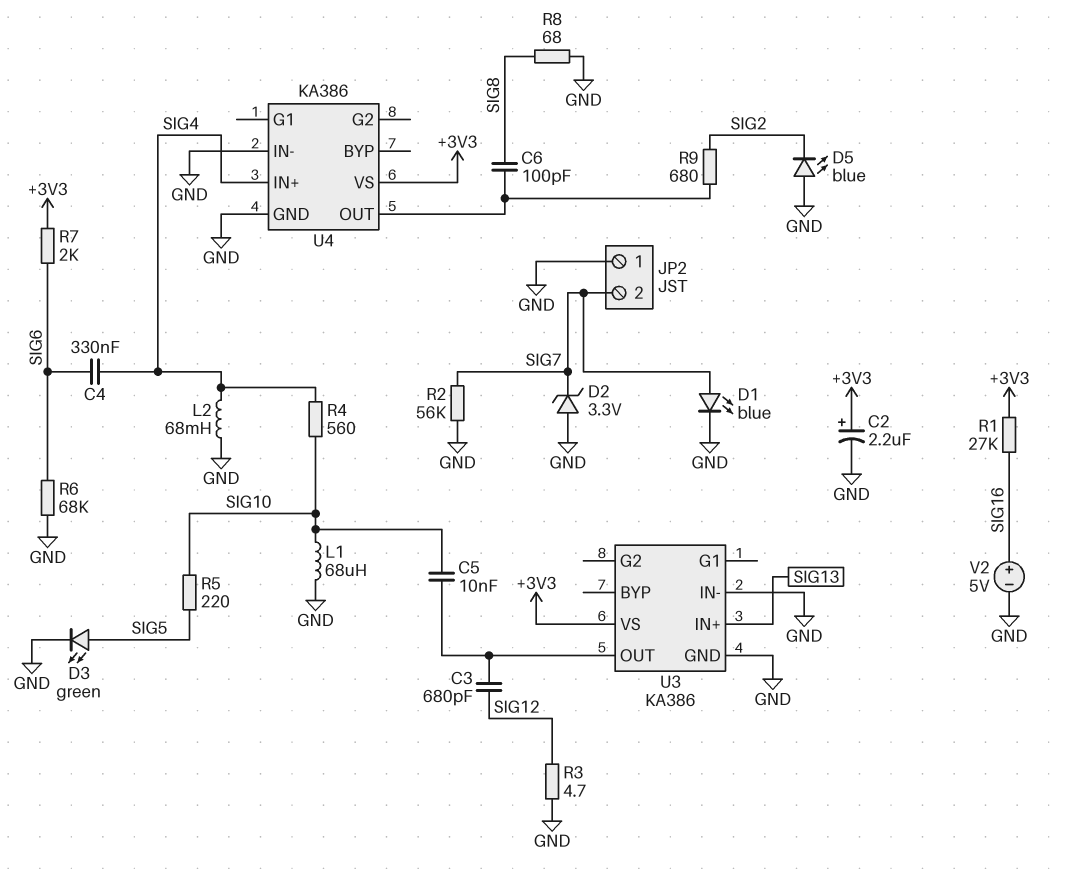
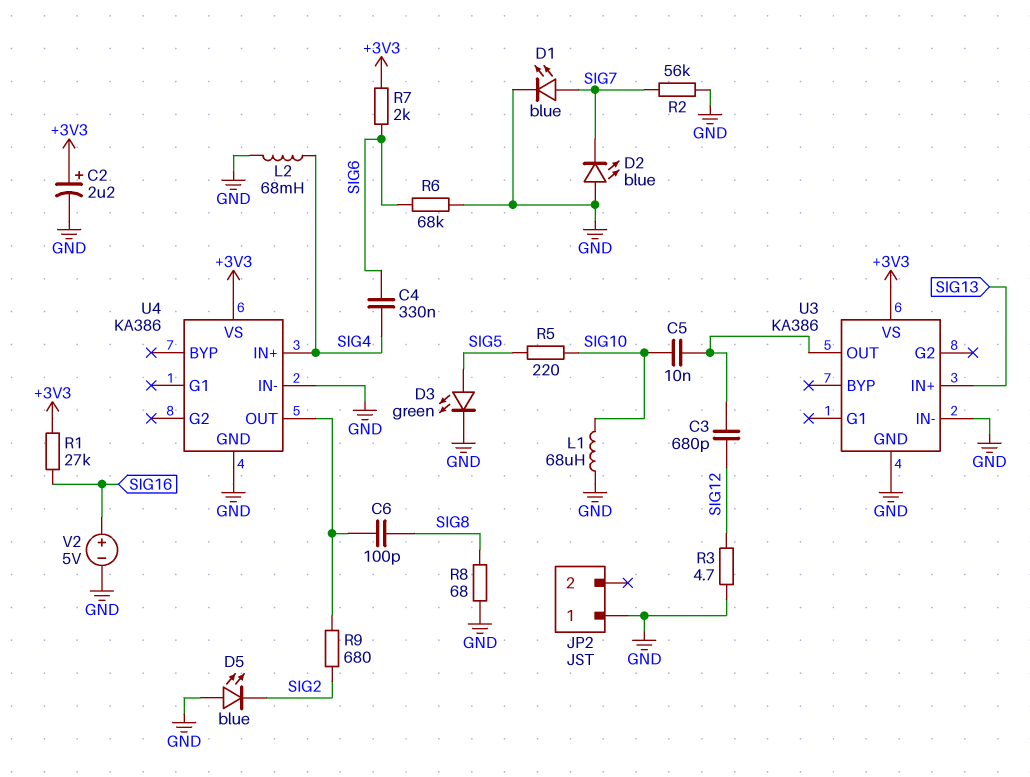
D2: zener 3.3V (A GND, K SIG7) -> LED blue (A GND, K SIG7)
JP2 pin 2: SIG7 -> none
R4: 560 (SIG4, SIG10) -> none

